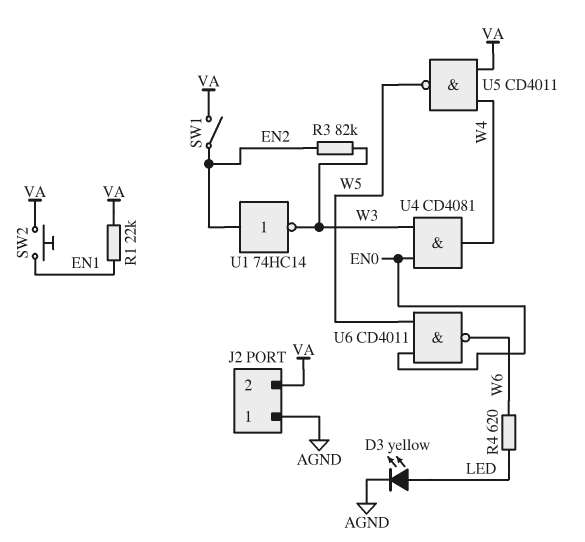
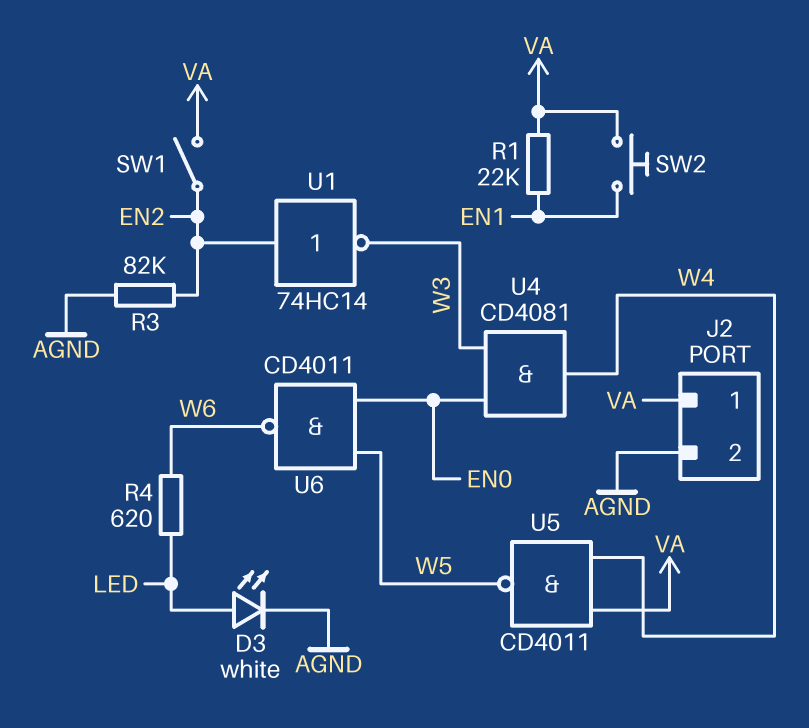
D3: LED yellow (A LED, K AGND) -> LED white (A LED, K AGND)
J2 pin 1: AGND -> VA
J2 pin 2: VA -> AGND
R3: 82k (EN2, W3) -> 82k (AGND, EN2)

